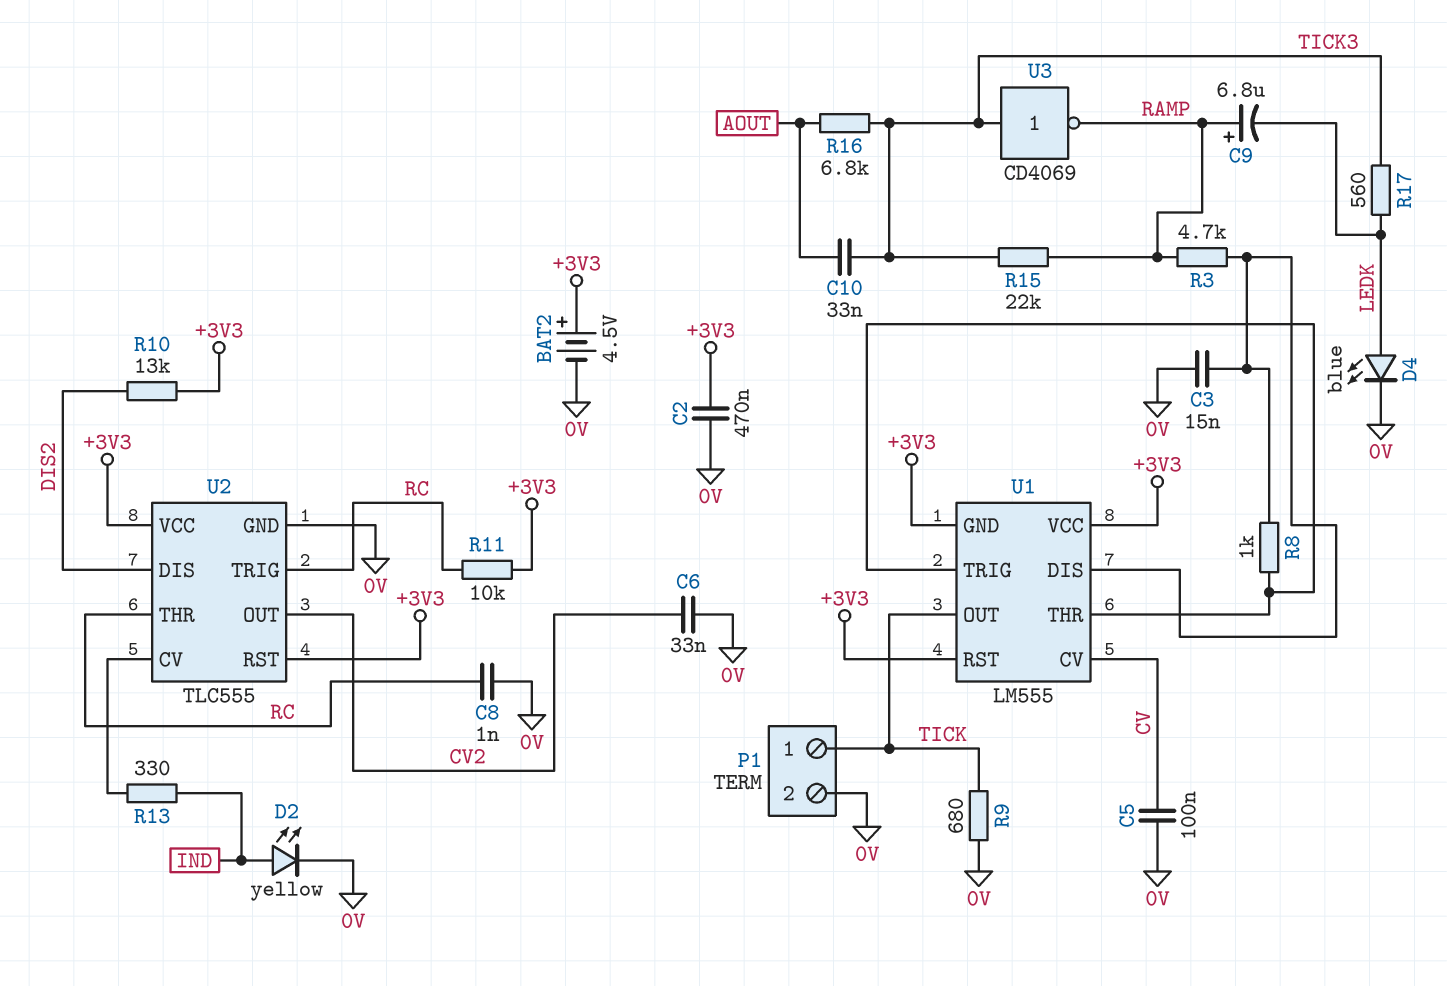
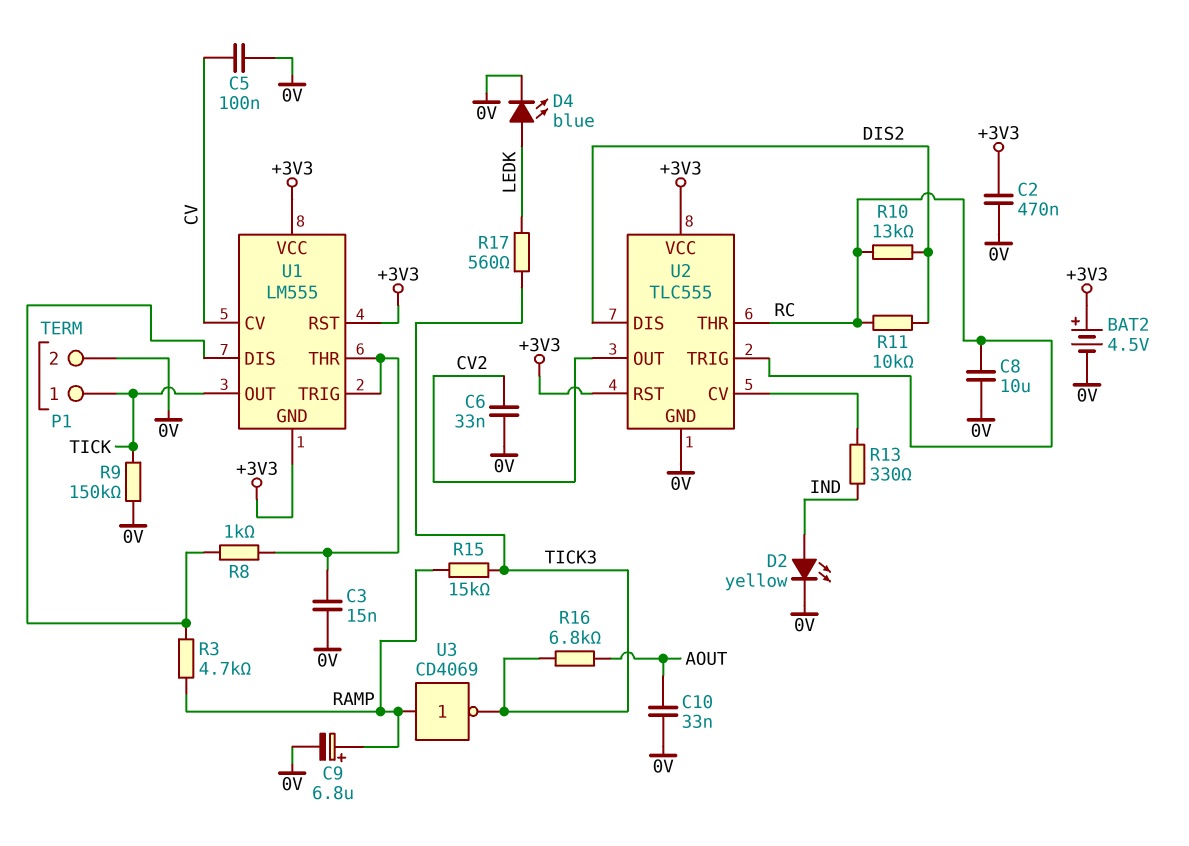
C3: 15nF (0V, U1/DIS) -> 15nF (0V, U1/THR)
C8: 1nF (0V, RC) -> 10uF (0V, RC)
C9: 6.8uF (plus RAMP, minus LEDK) -> 6.8uF (plus RAMP, minus 0V)
C10: 33nF (AOUT, TICK3) -> 33nF (0V, AOUT)
R9: 680 (0V, TICK) -> 150k (0V, TICK)
R10: 13k (+3V3, DIS2) -> 13k (DIS2, RC)
R11: 10k (+3V3, RC) -> 10k (DIS2, RC)
R15: 22k (RAMP, TICK3) -> 15k (RAMP, TICK3)
U3: NOT CD4069 (in TICK3, out RAMP) -> NOT CD4069 (in RAMP, out TICK3)

